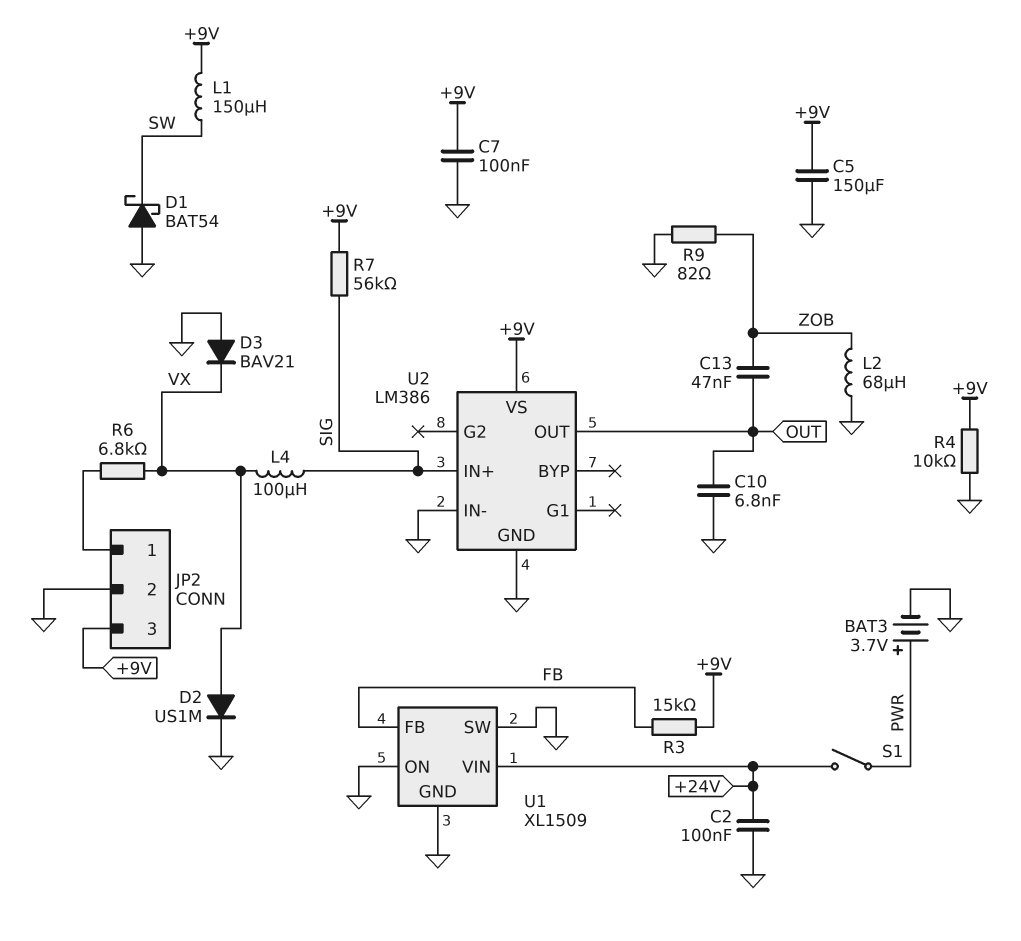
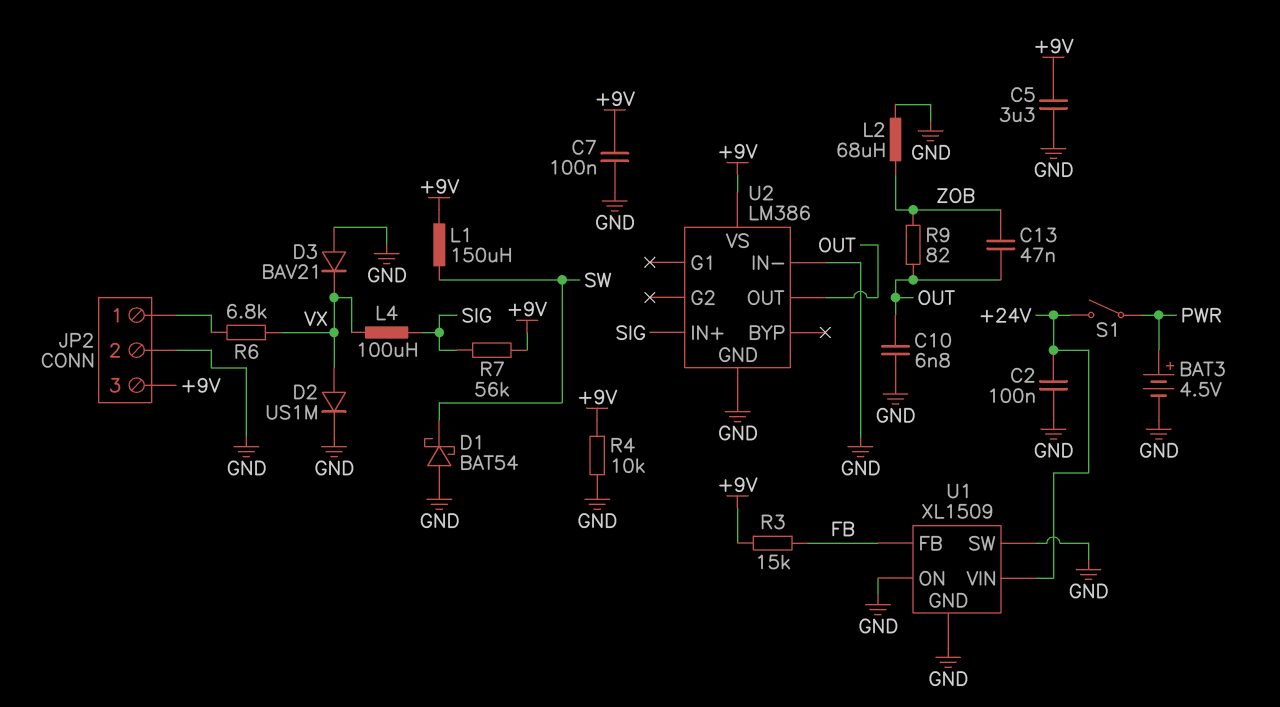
BAT3: 3.7V (plus PWR, minus GND) -> 4.5V (plus PWR, minus GND)
C5: 150uF (+9V, GND) -> 3.3uF (+9V, GND)
R9: 82 (GND, ZOB) -> 82 (OUT, ZOB)

